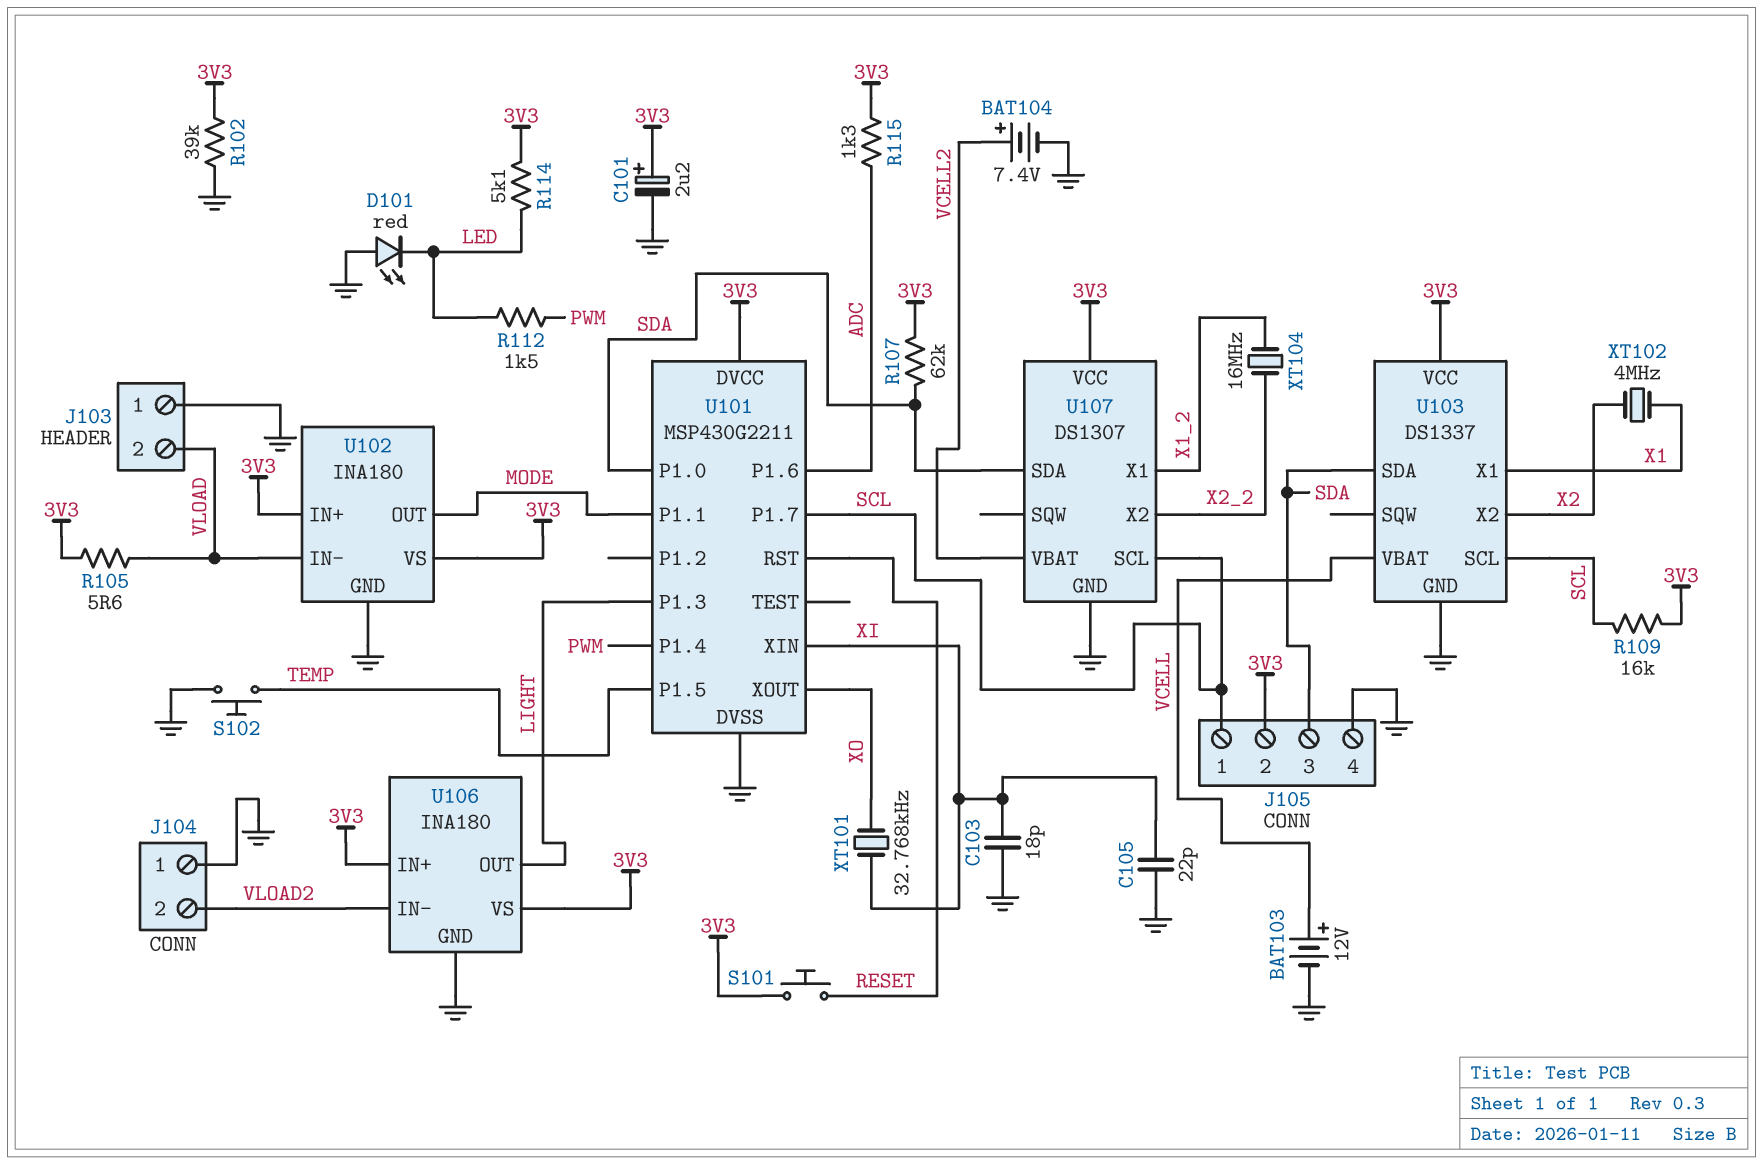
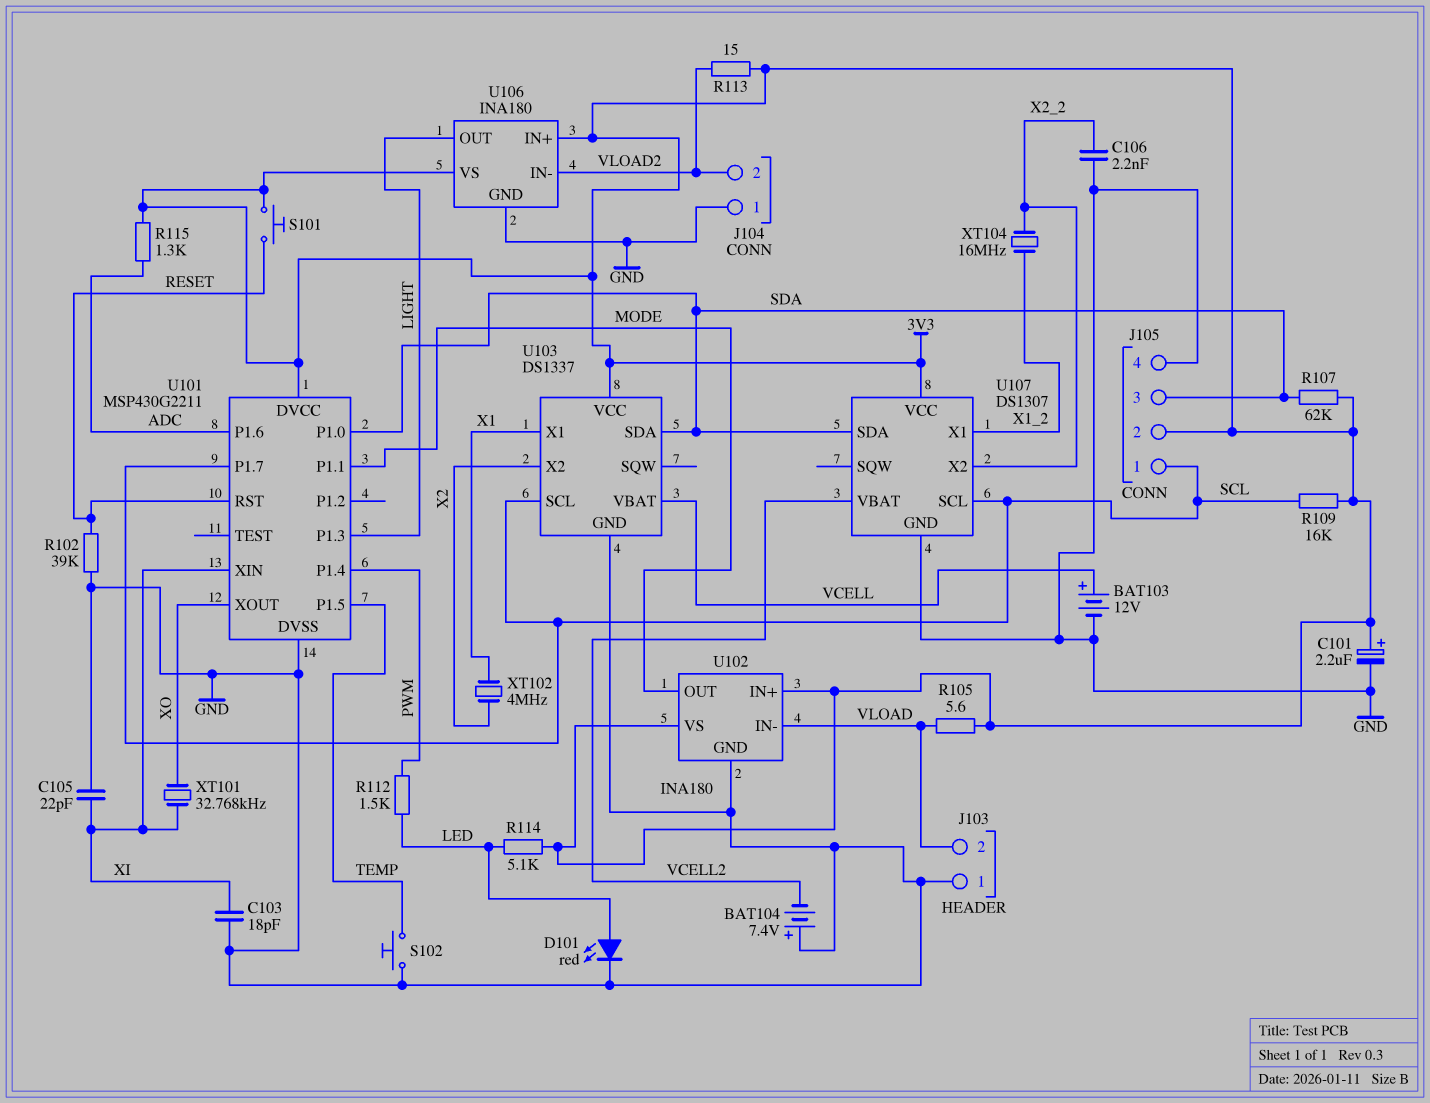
BAT104: 7.4V (plus VCELL2, minus GND) -> 7.4V (plus GND, minus VCELL2)
C106: none -> 2.2nF (GND, X2_2)
D101: LED red (A GND, K LED) -> LED red (A LED, K GND)
R102: 39k (3V3, GND) -> 39k (GND, RESET)
R113: none -> 15 (3V3, VLOAD2)

